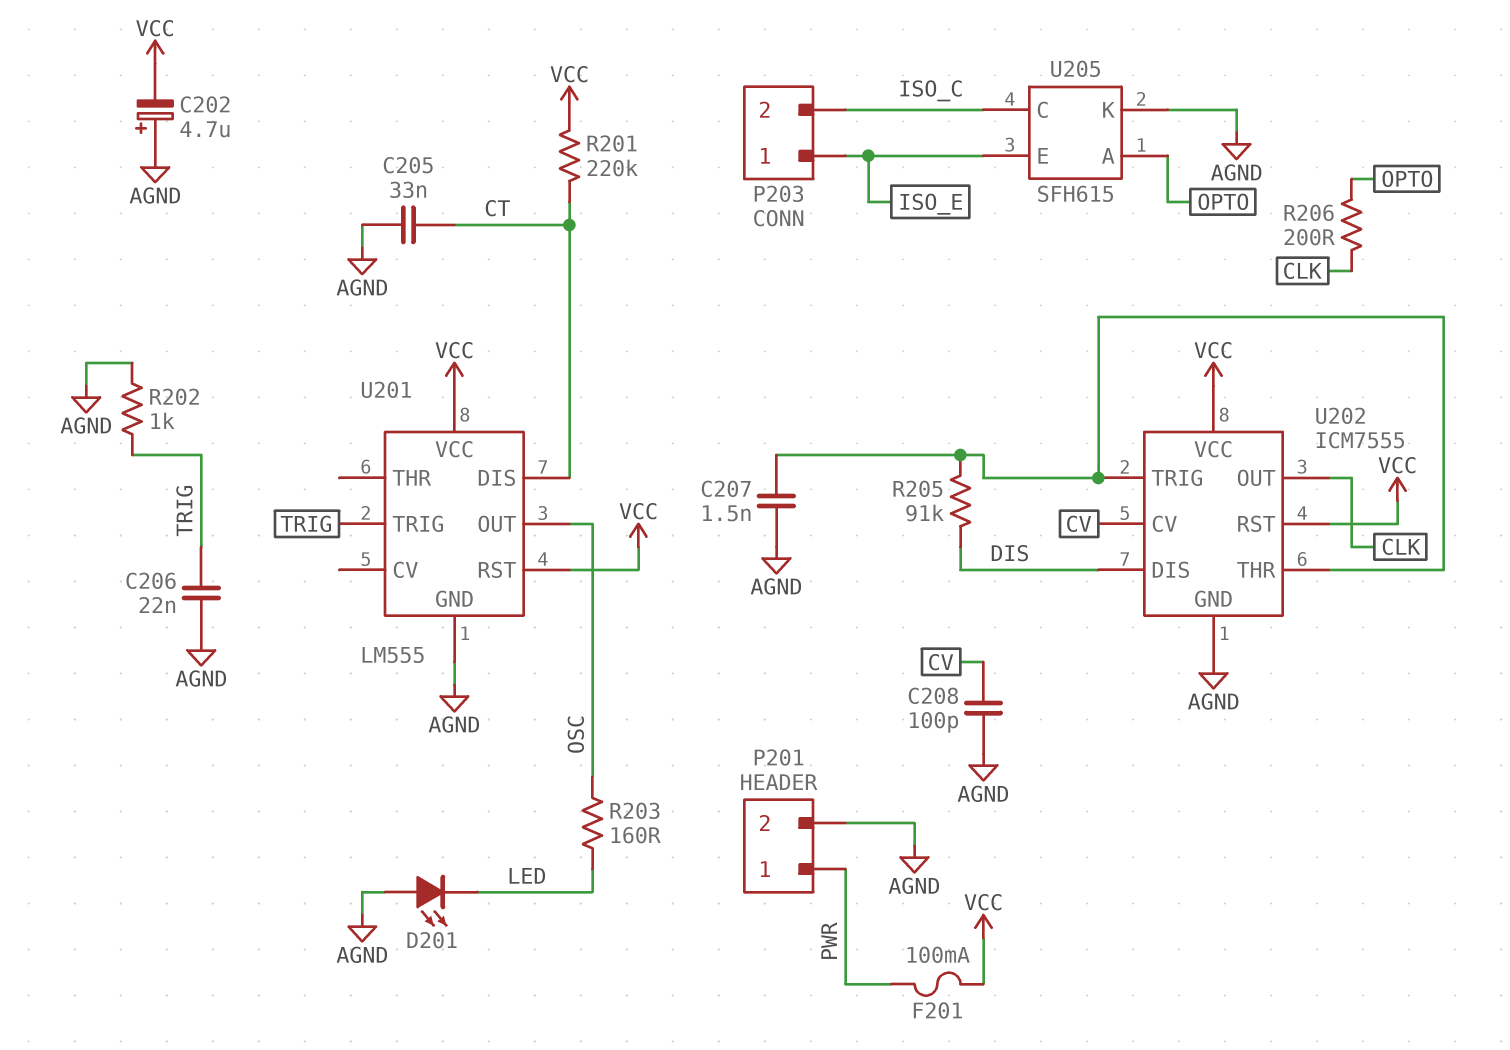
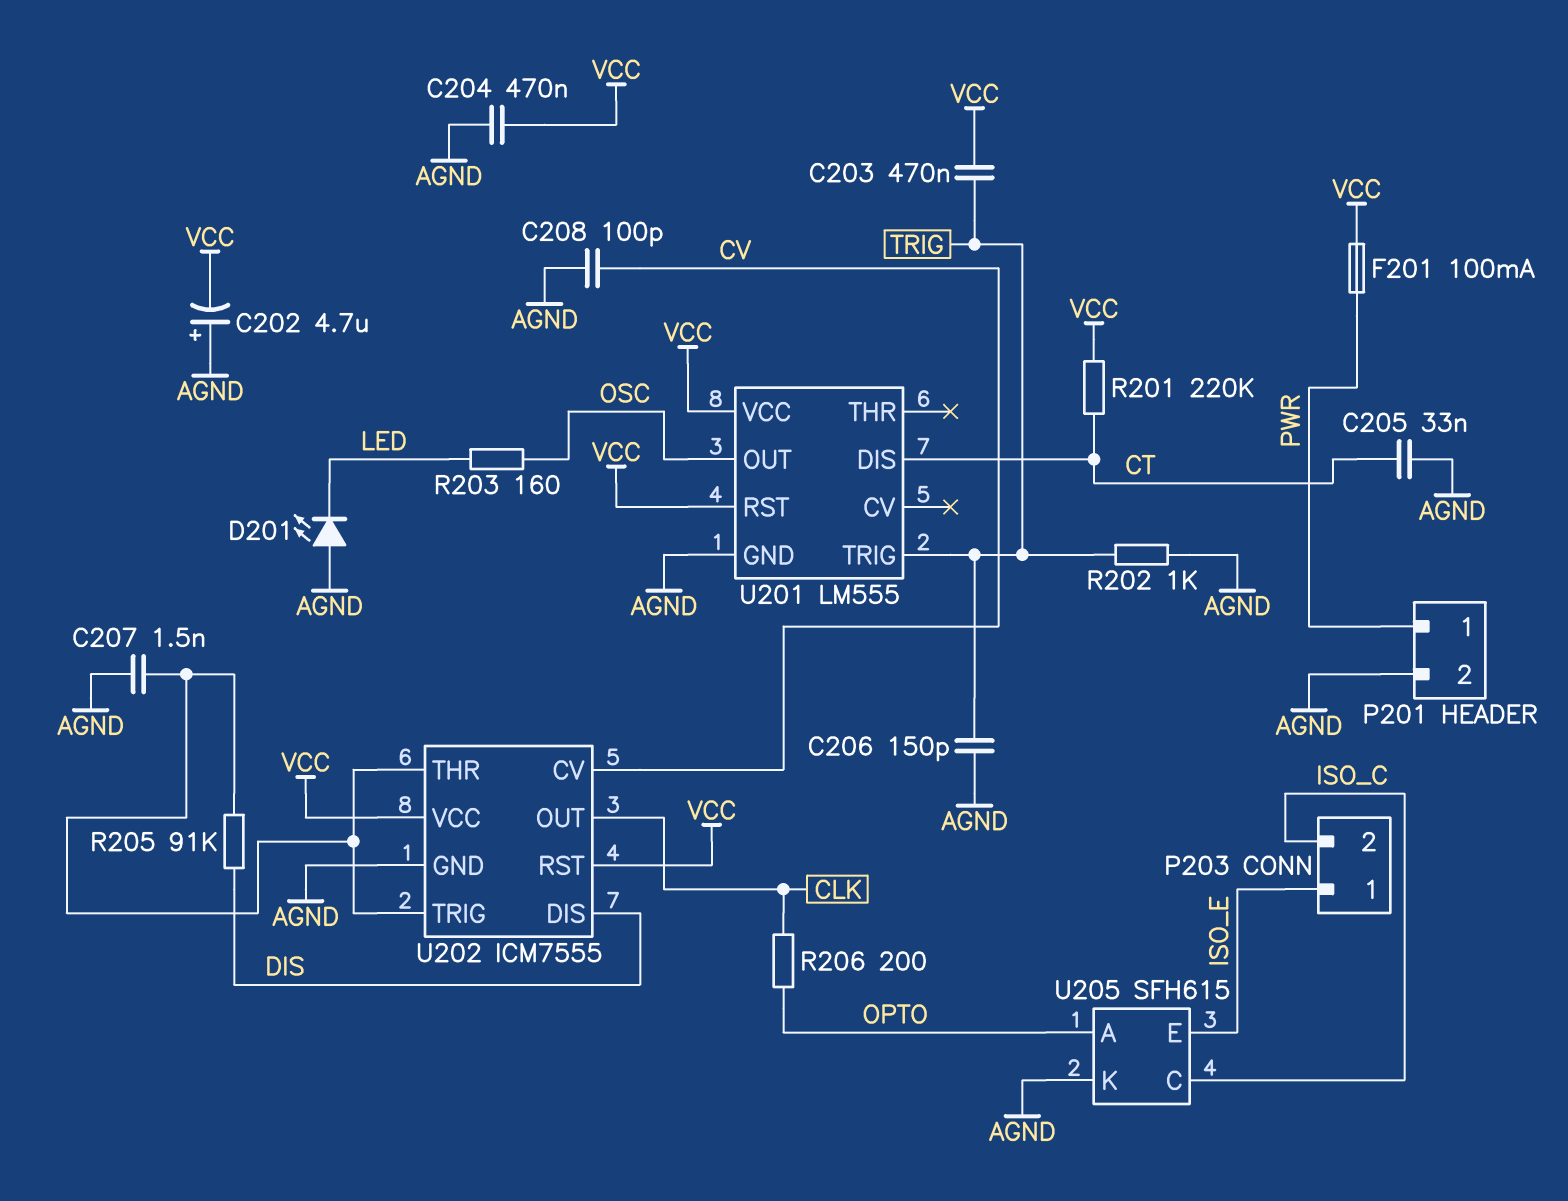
C203: none -> 470nF (TRIG, VCC)
C204: none -> 470nF (AGND, VCC)
C206: 22nF (AGND, TRIG) -> 150pF (AGND, TRIG)

